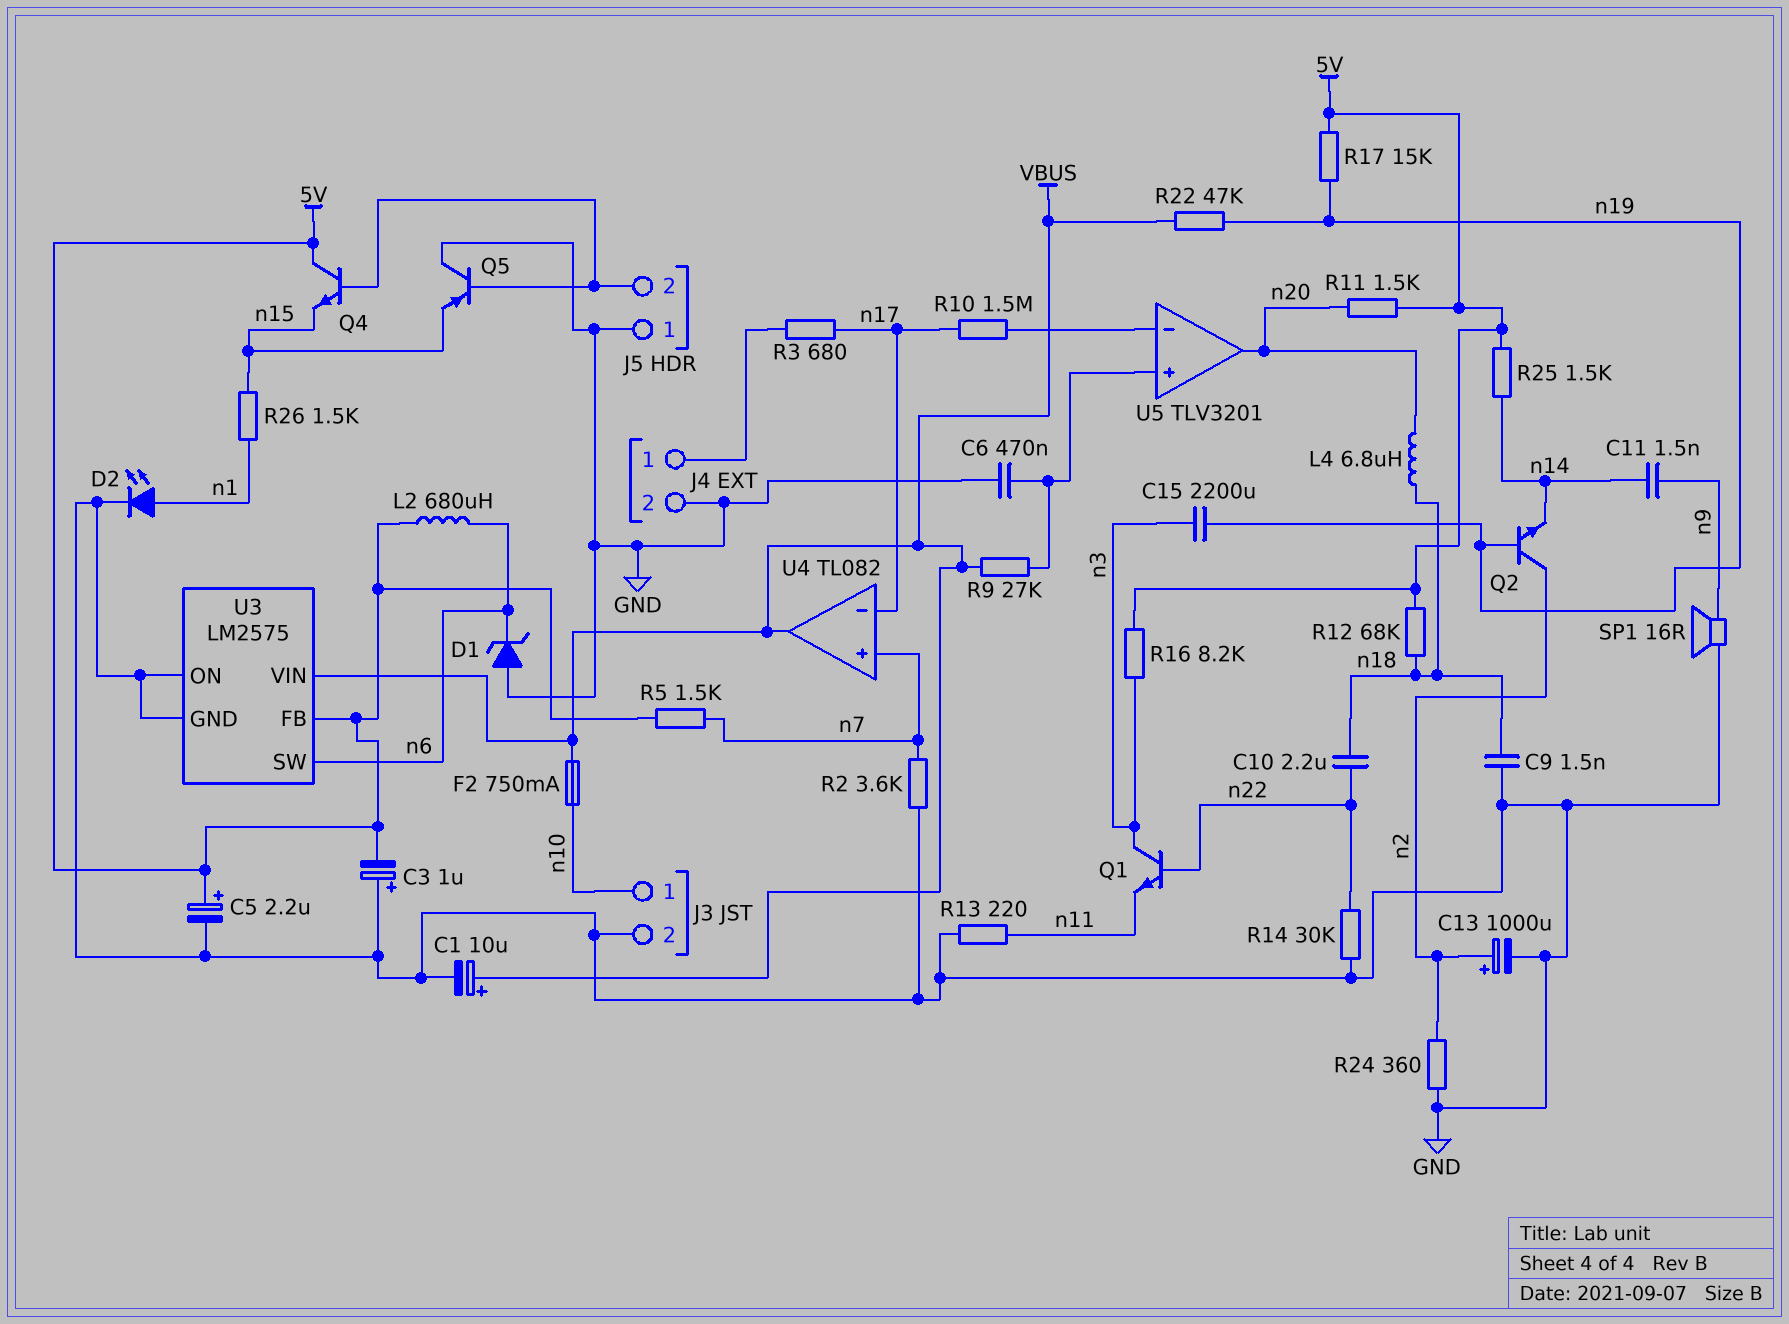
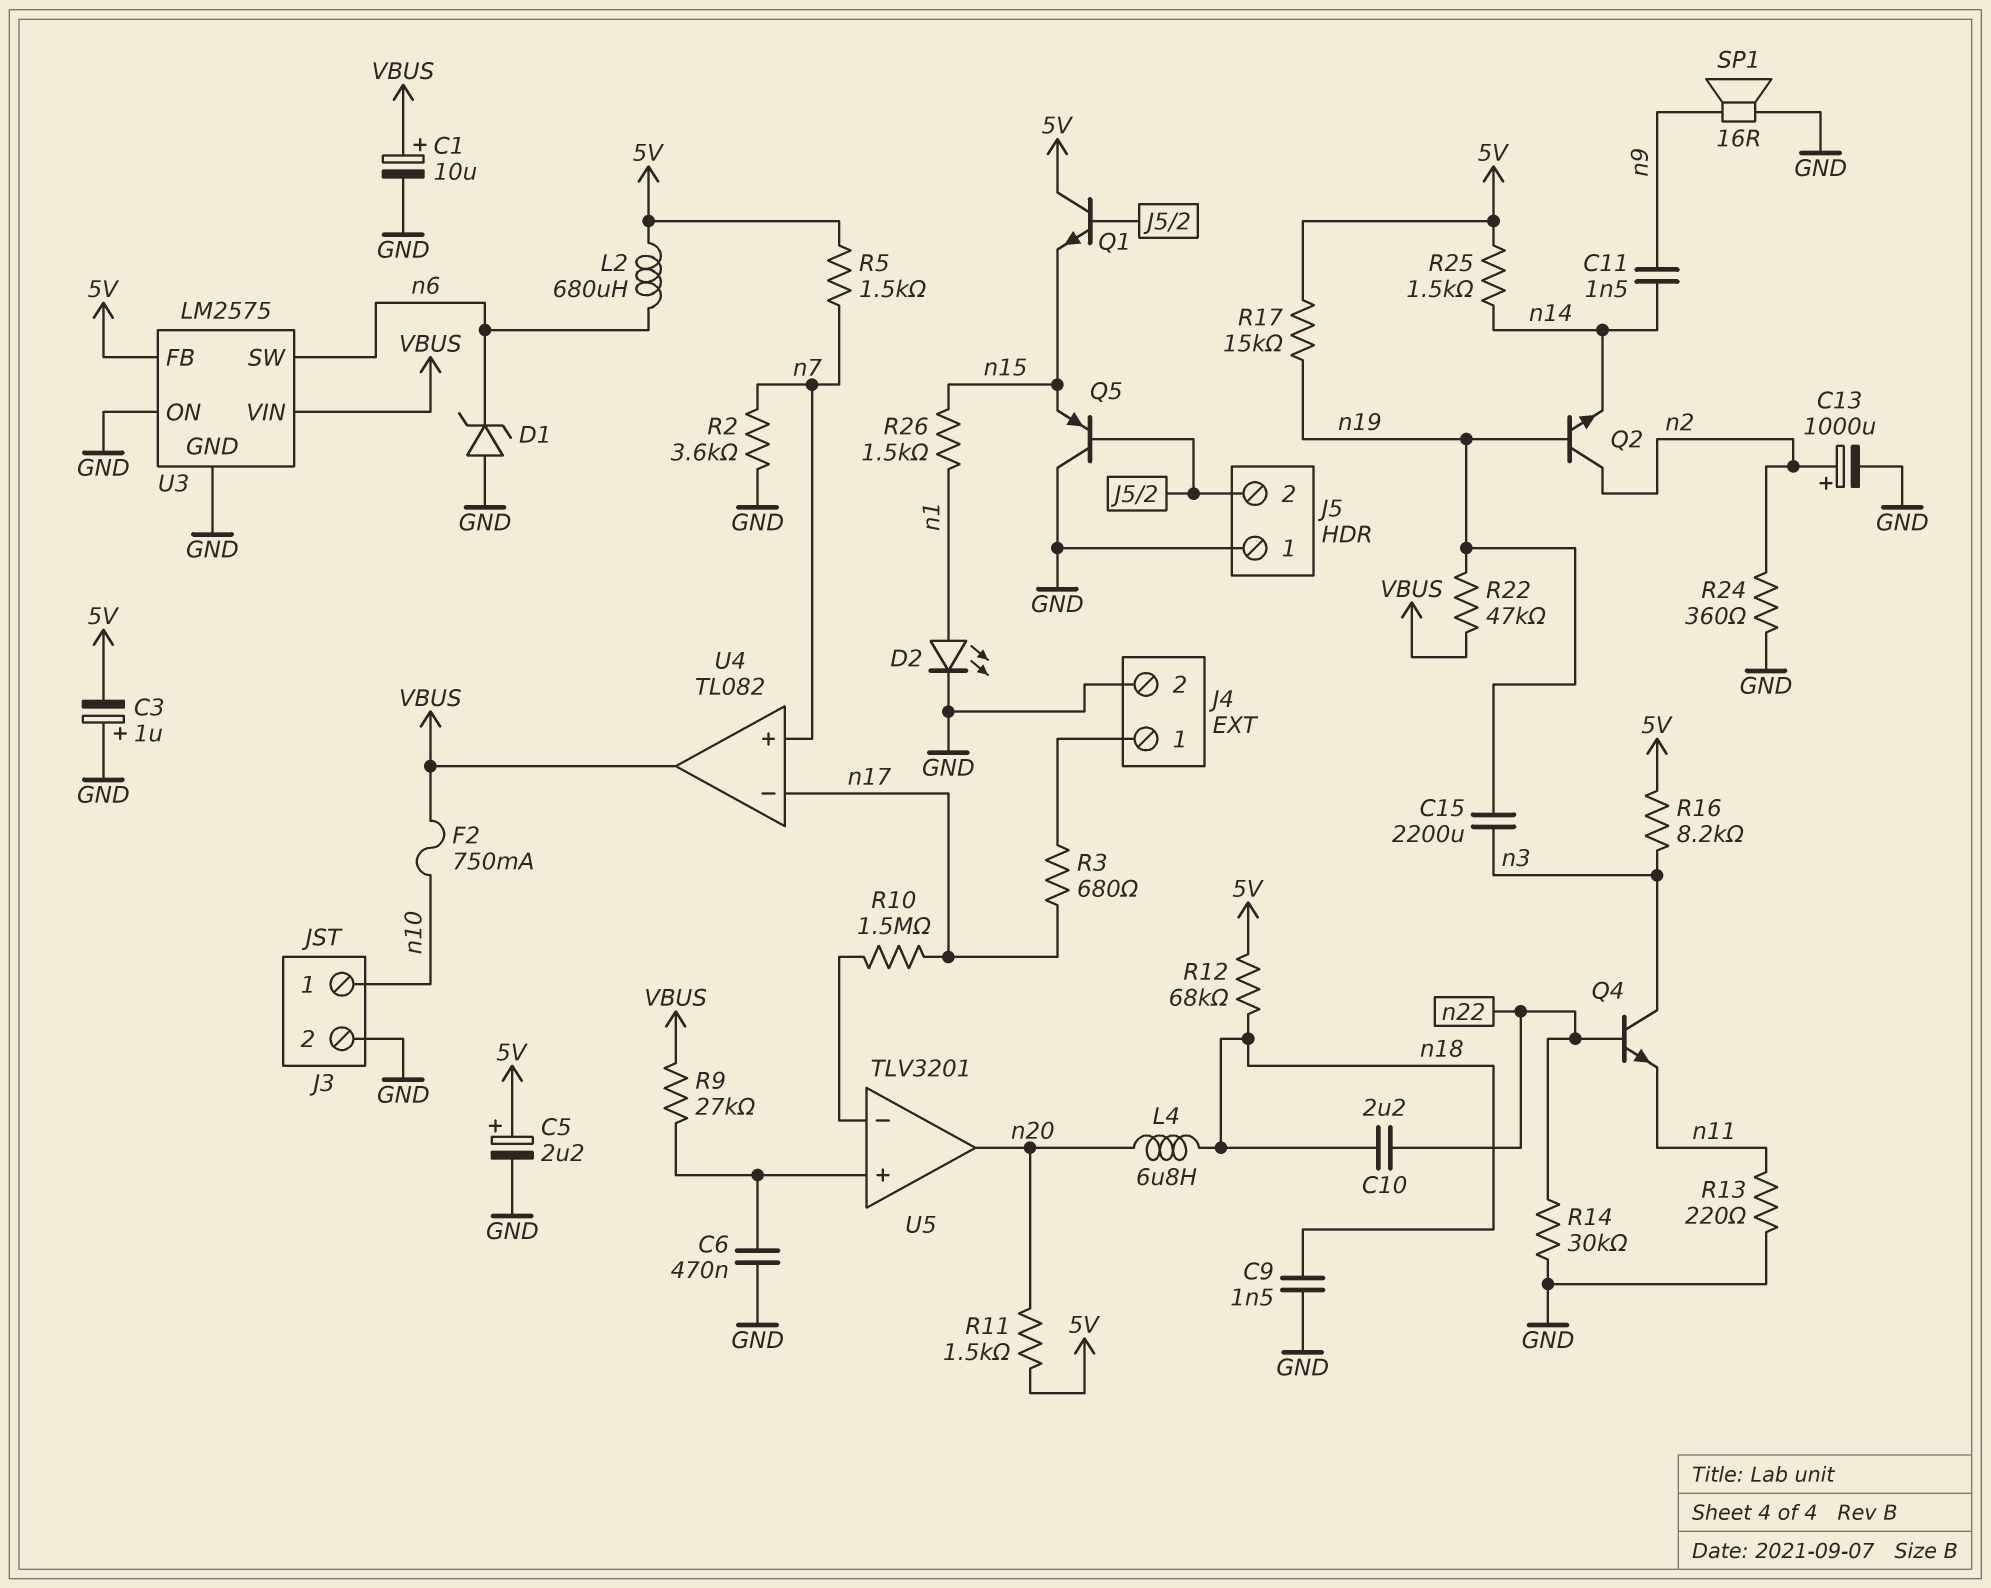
Q1: NPN (B n22, C n3, E n11) -> NPN (B J5/2, C 5V, E n15)
Q4: NPN (B J5/2, C 5V, E n15) -> NPN (B n22, C n3, E n11)

